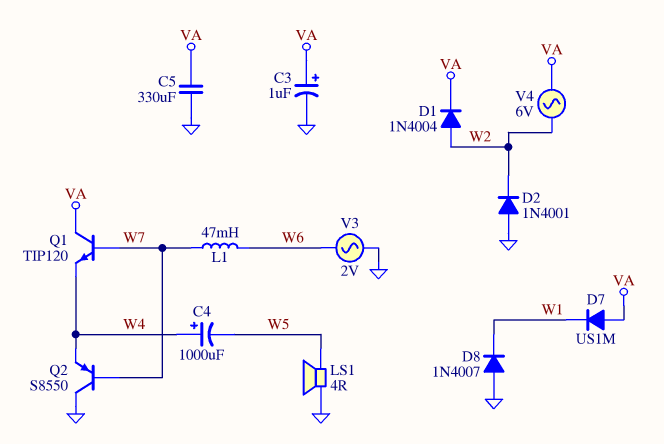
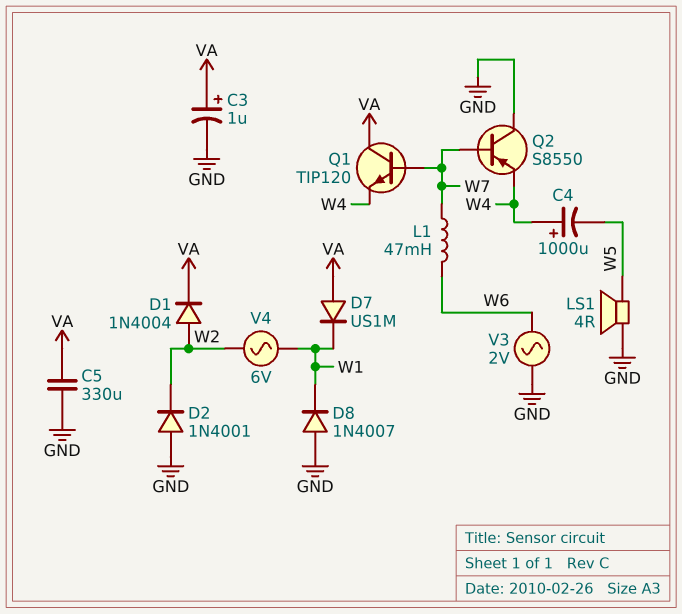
V4: AC 6V (VA, W2) -> AC 6V (W1, W2)

